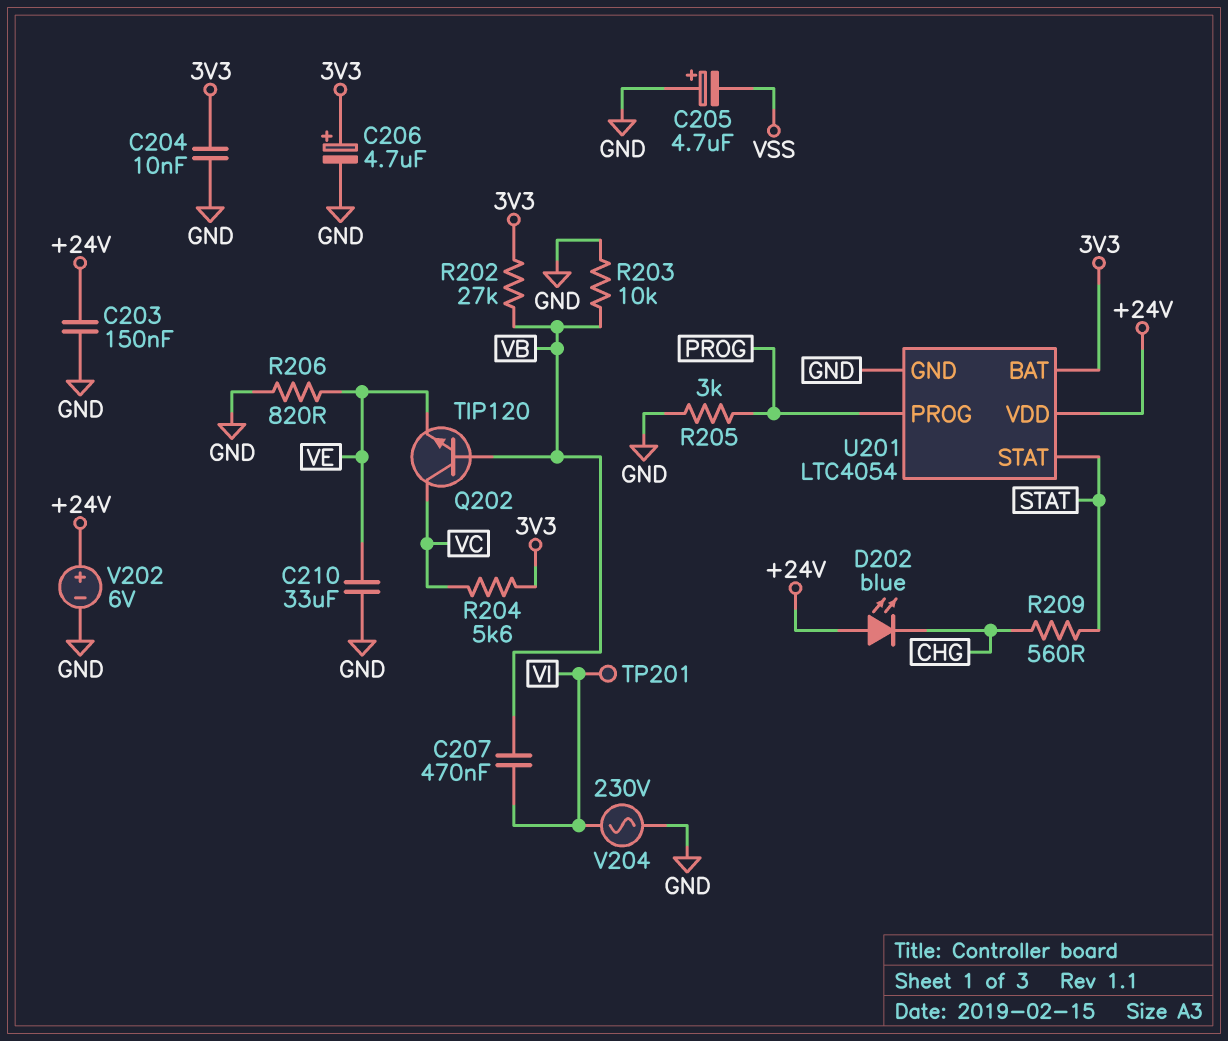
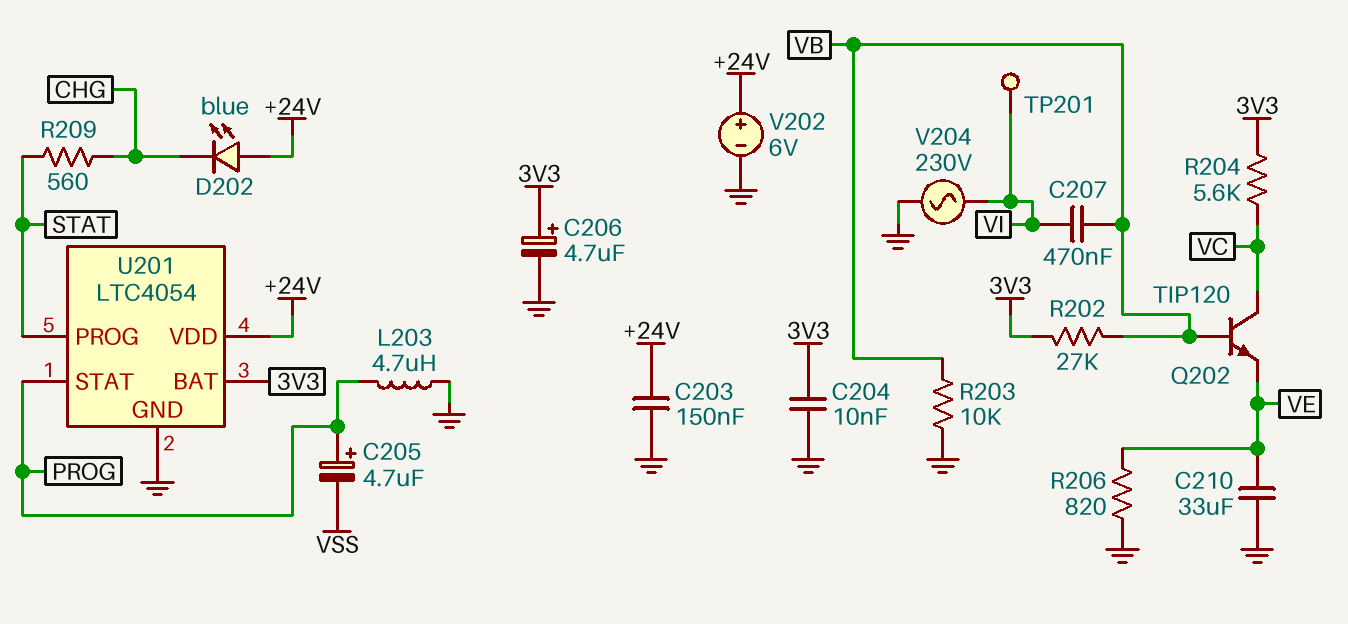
C205: 4.7uF (plus GND, minus VSS) -> 4.7uF (plus PROG, minus VSS)
L203: none -> 4.7uH (GND, PROG)
R205: 3k (GND, PROG) -> none
U201 pin PROG: PROG -> STAT
U201 pin STAT: STAT -> PROG

